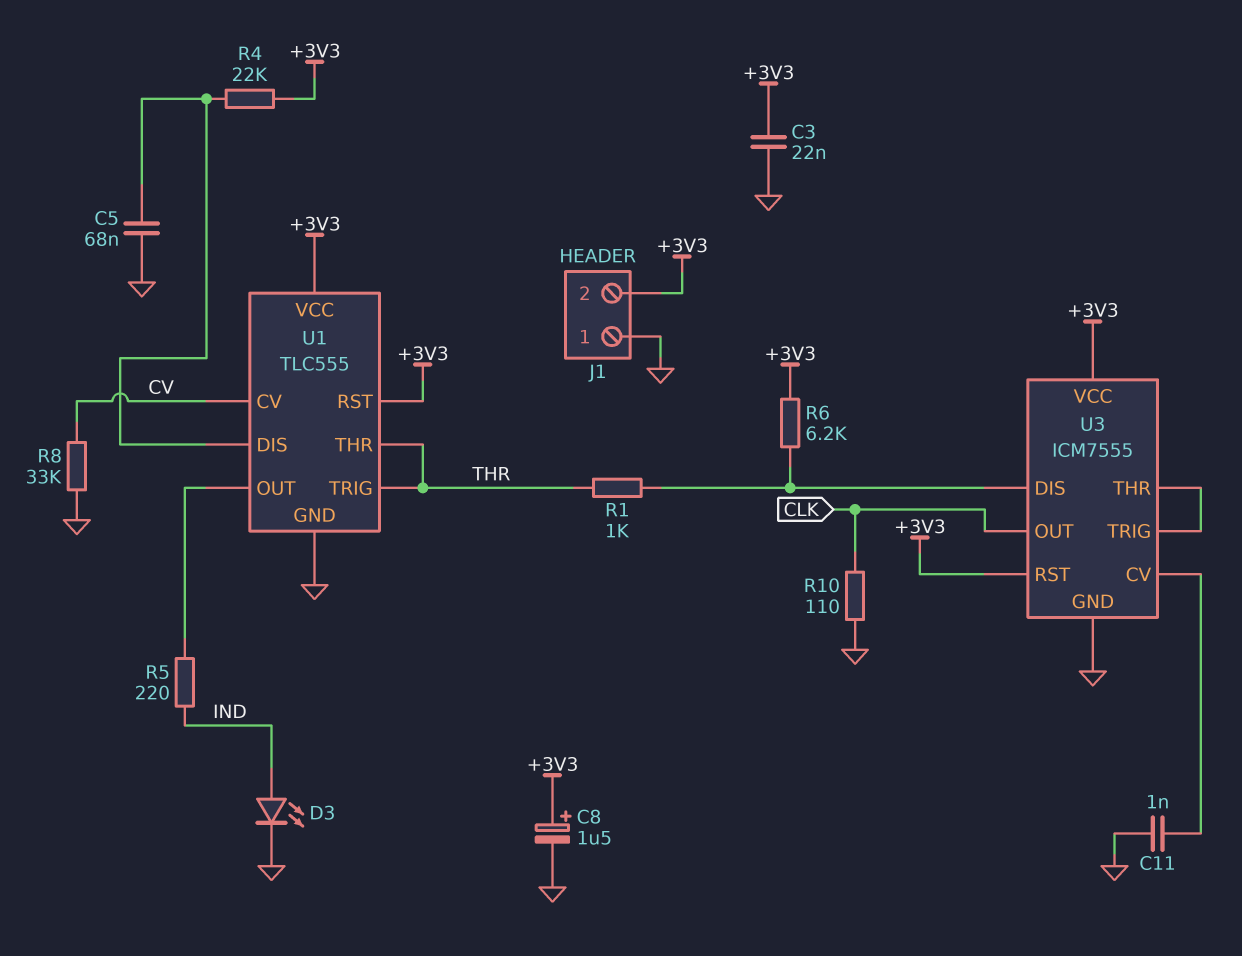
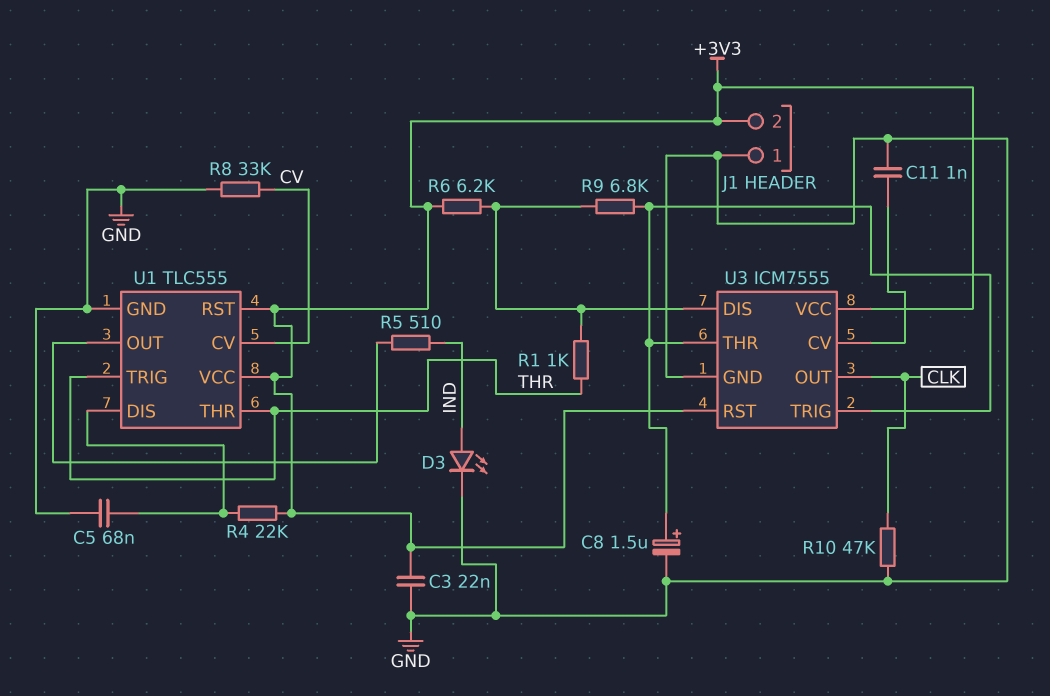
C8: 1.5uF (plus +3V3, minus GND) -> 1.5uF (plus U3/THR, minus GND)
R5: 220 (IND, U1/OUT) -> 510 (IND, U1/OUT)
R9: none -> 6.8k (U3/DIS, U3/THR)
R10: 110 (CLK, GND) -> 47k (CLK, GND)

